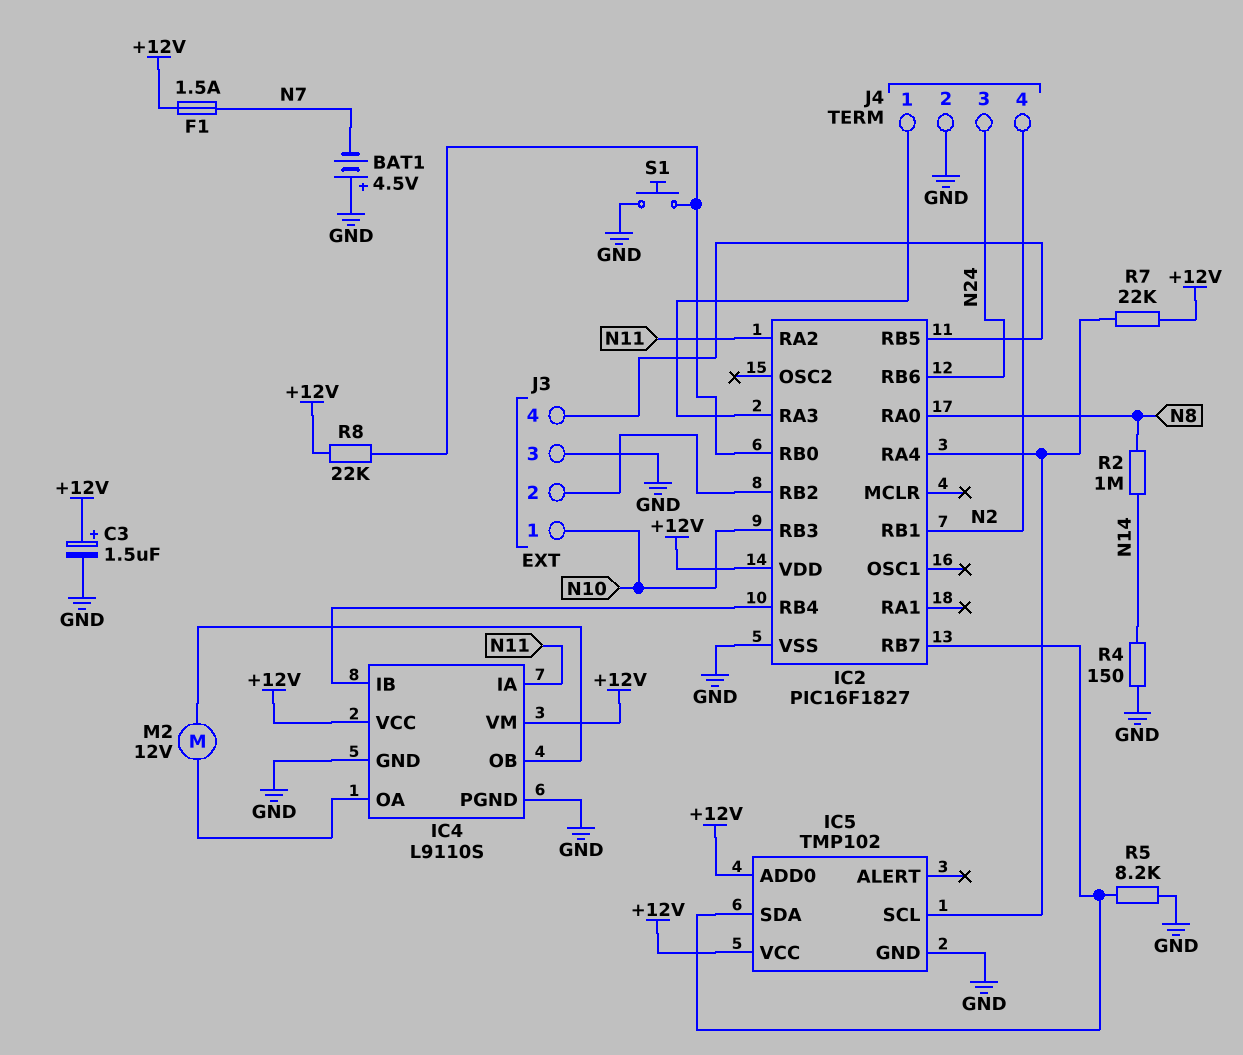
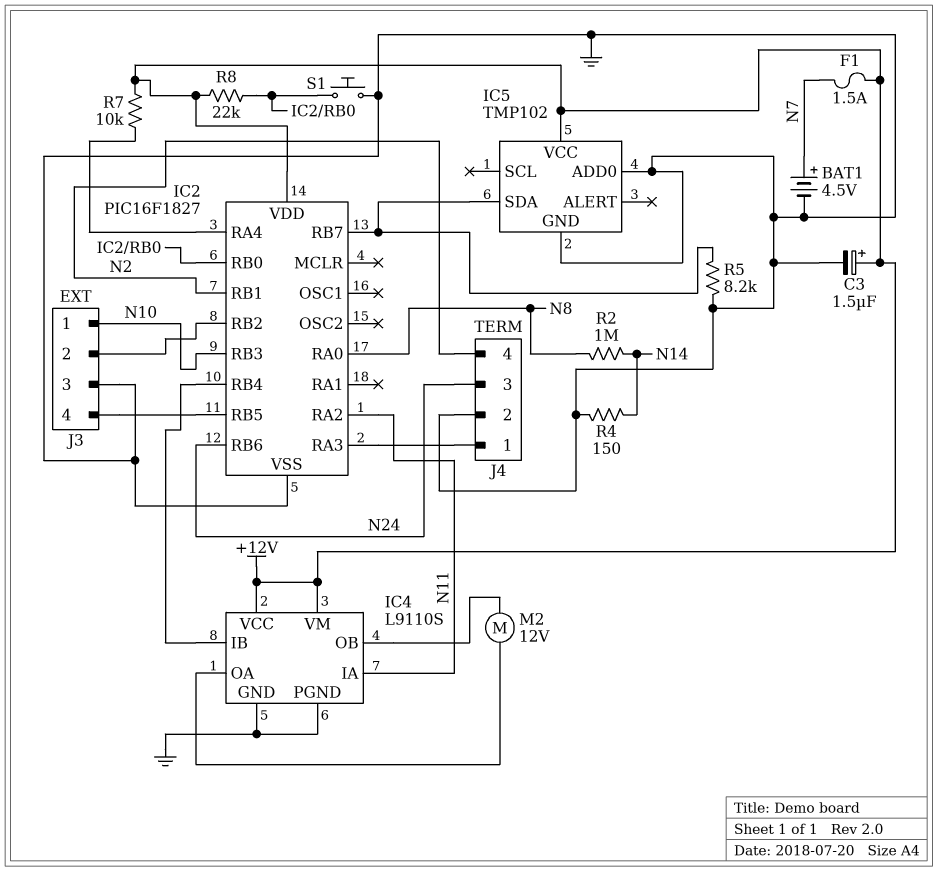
BAT1: 4.5V (plus GND, minus N7) -> 4.5V (plus N7, minus GND)
IC5 pin ADD0: +12V -> GND
IC5 pin SCL: IC2/RA4 -> none
R7: 22k (+12V, IC2/RA4) -> 10k (+12V, IC2/RA4)

